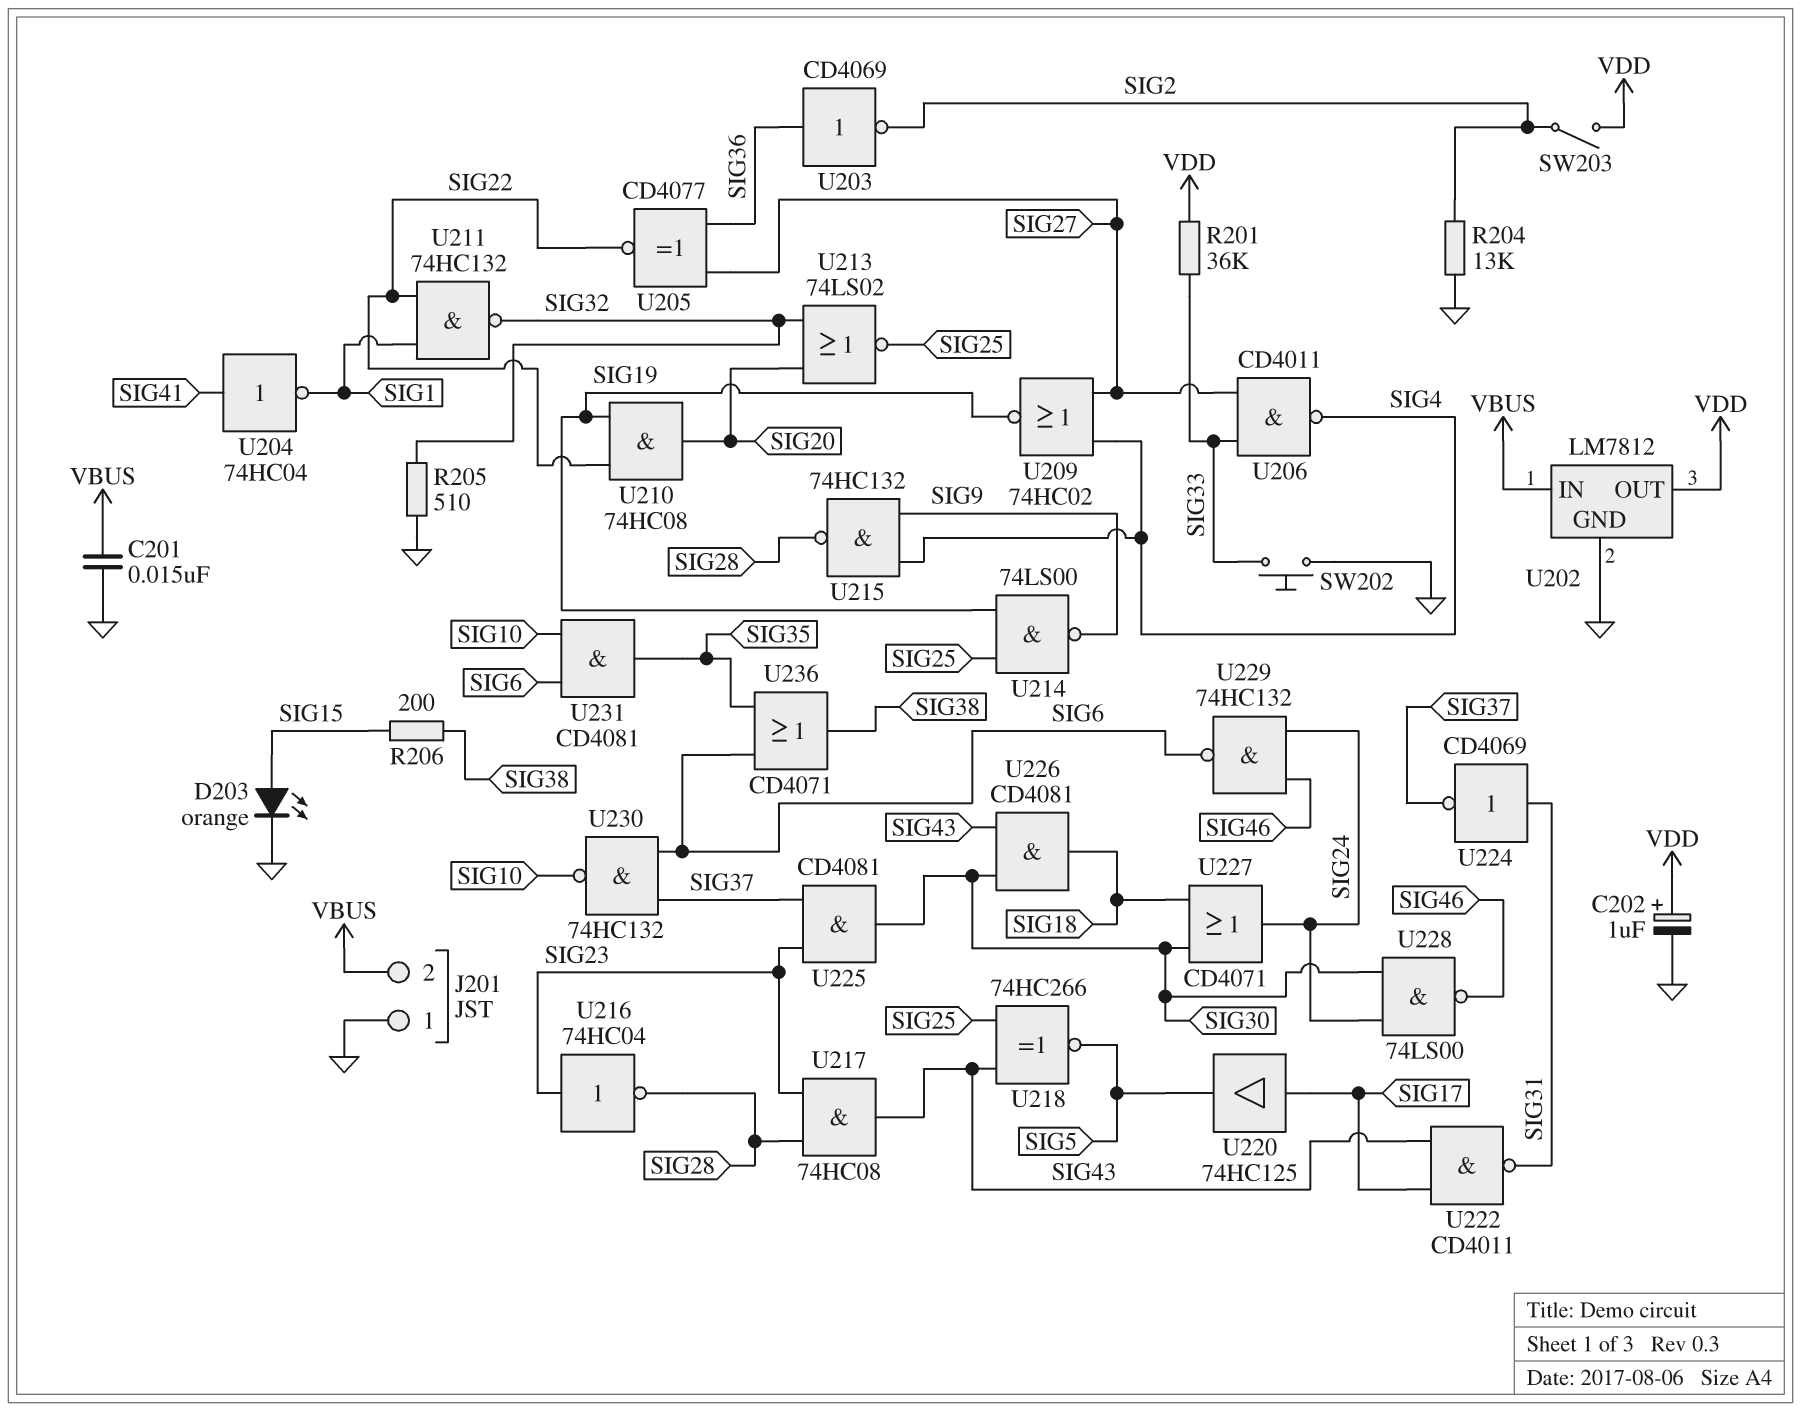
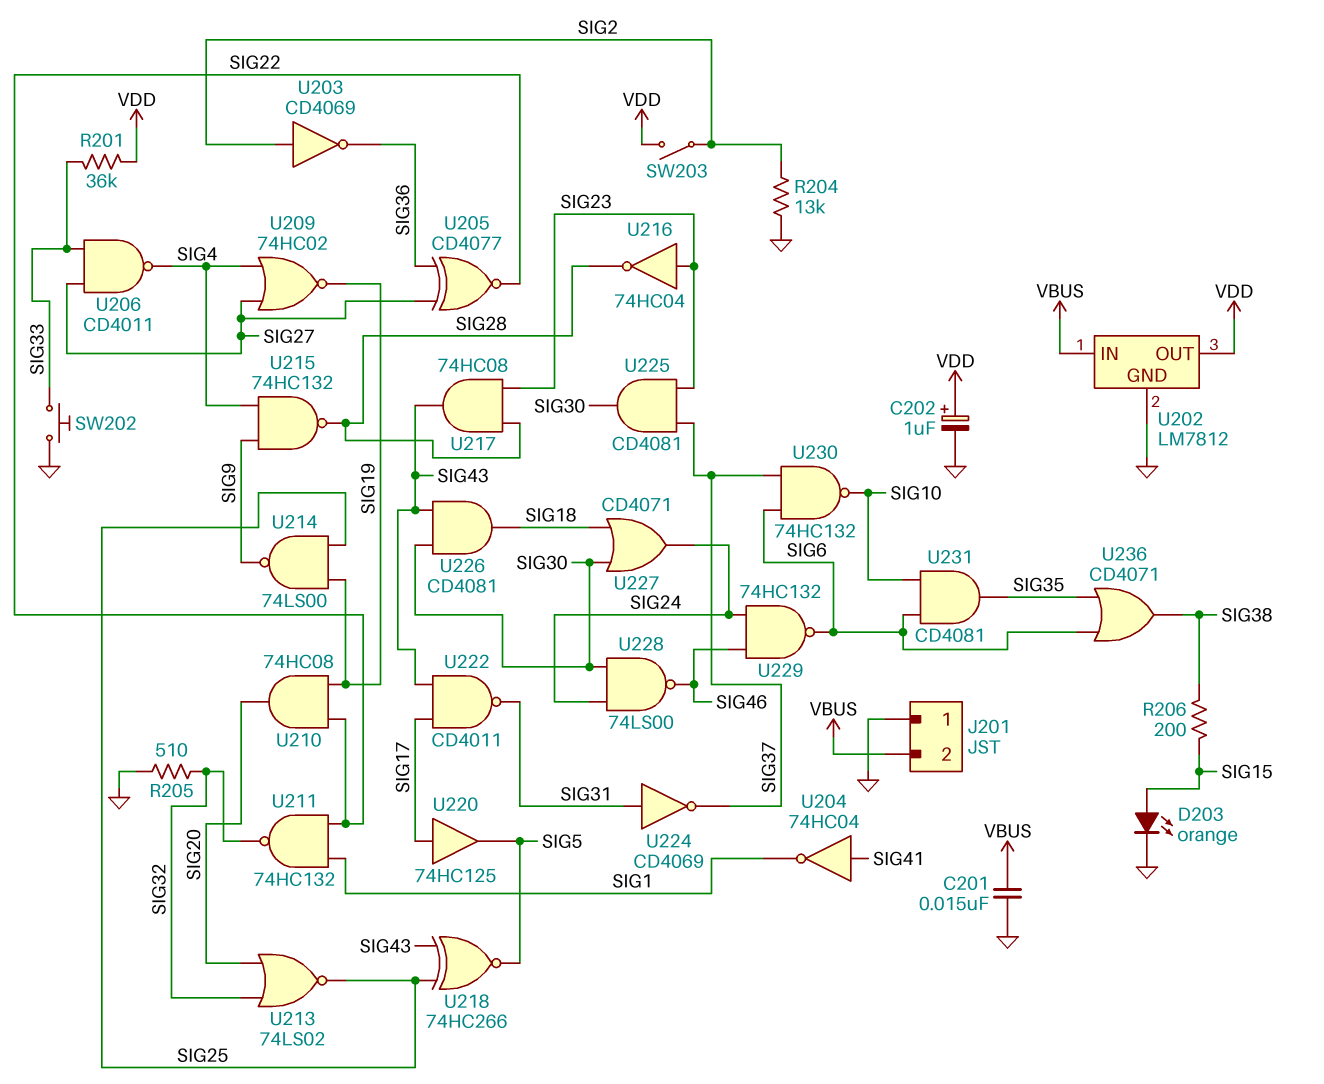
U203: NOT CD4069 (in SIG36, out SIG2) -> NOT CD4069 (in SIG2, out SIG36)

